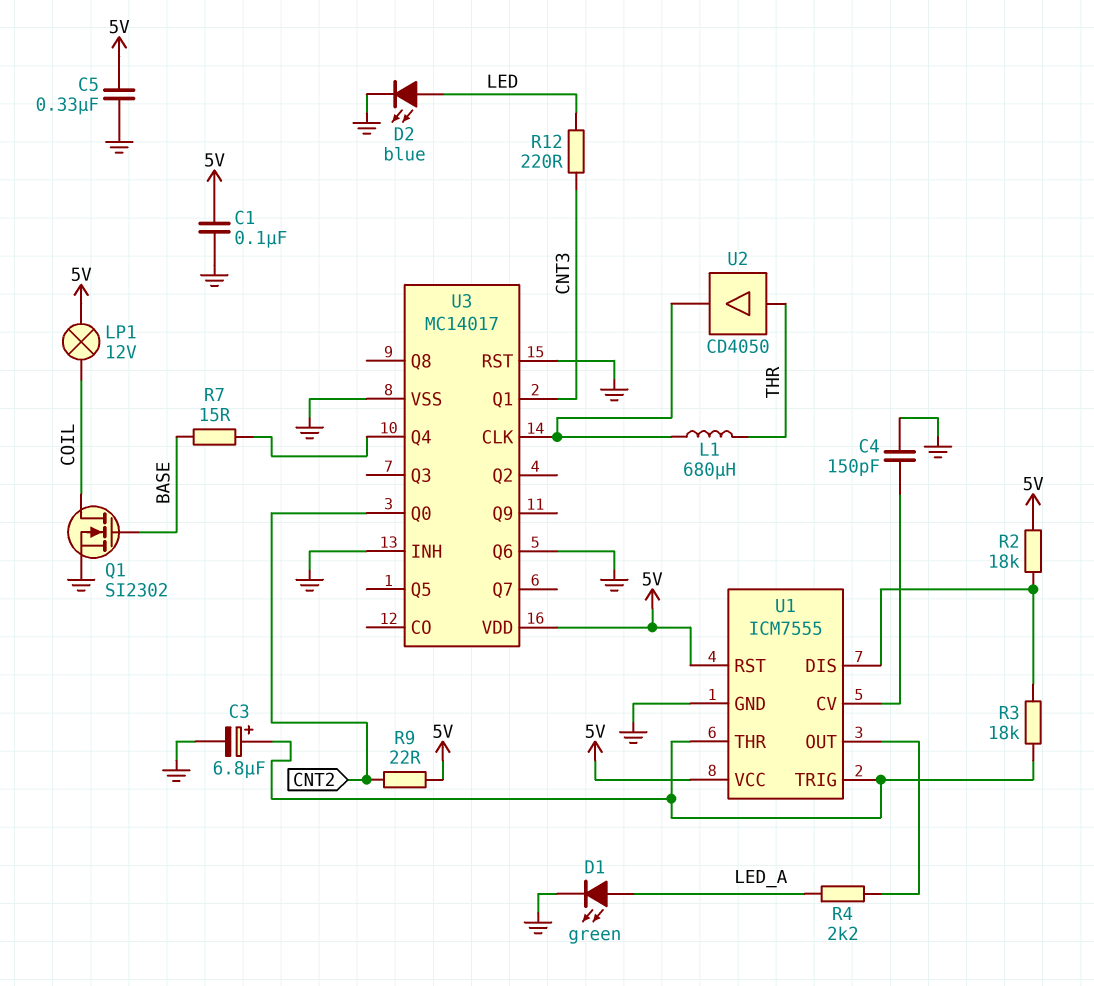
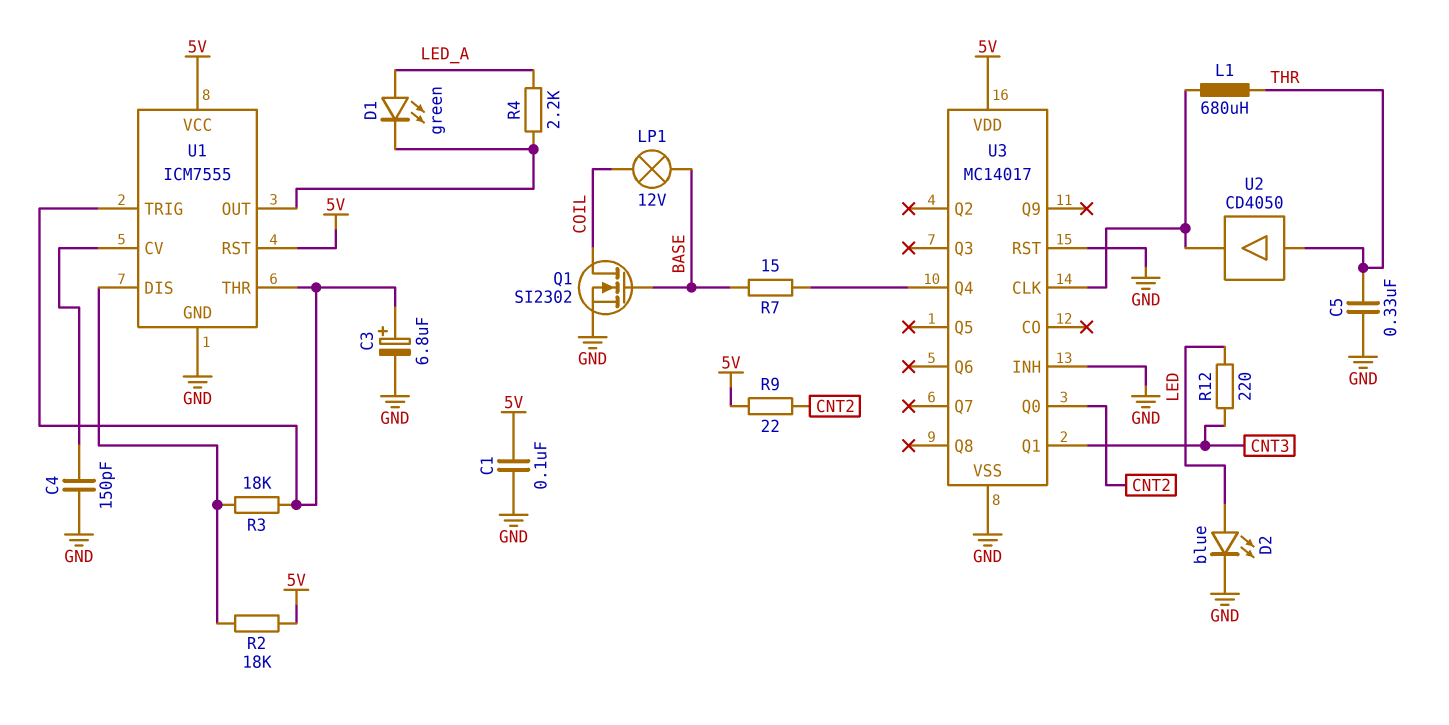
C5: 330nF (5V, GND) -> 330nF (GND, THR)
D1: LED green (A LED_A, K GND) -> LED green (A LED_A, K U1/OUT)
LP1: lamp 12V (5V, COIL) -> lamp 12V (BASE, COIL)
U3 pin Q6: GND -> none

